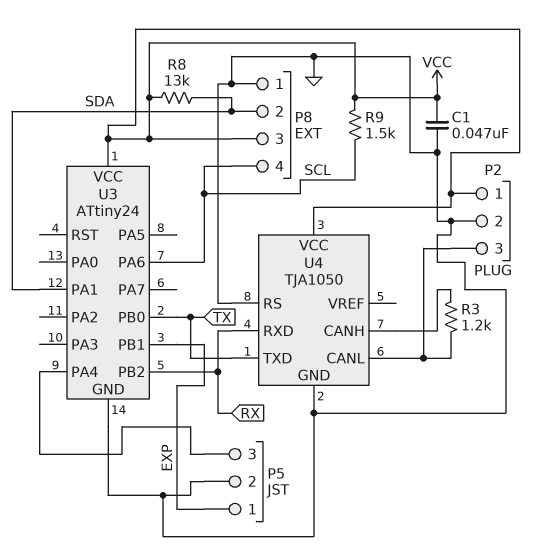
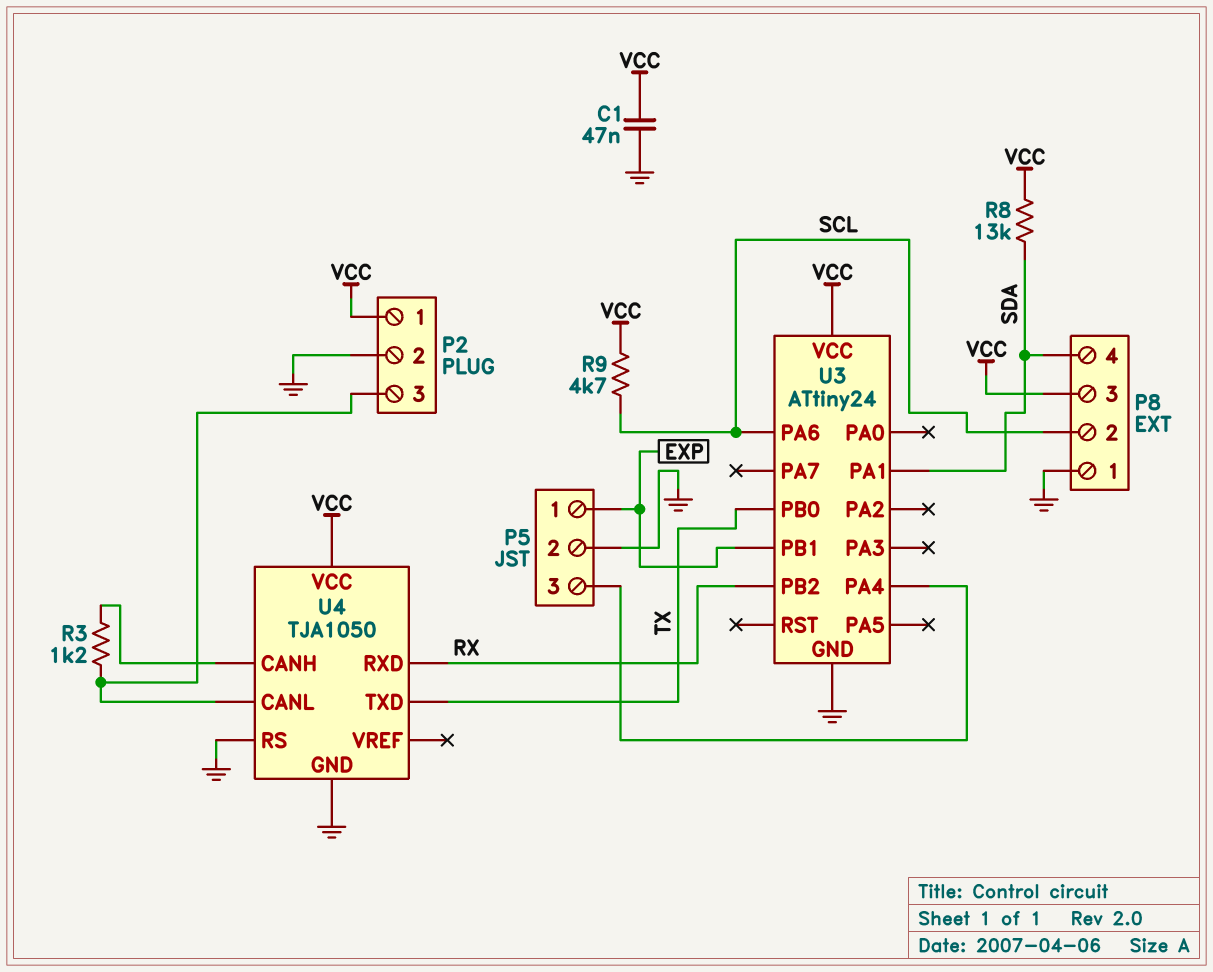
P8 pin 2: SDA -> SCL
P8 pin 4: SCL -> SDA
R9: 1.5k (SCL, VCC) -> 4.7k (SCL, VCC)

